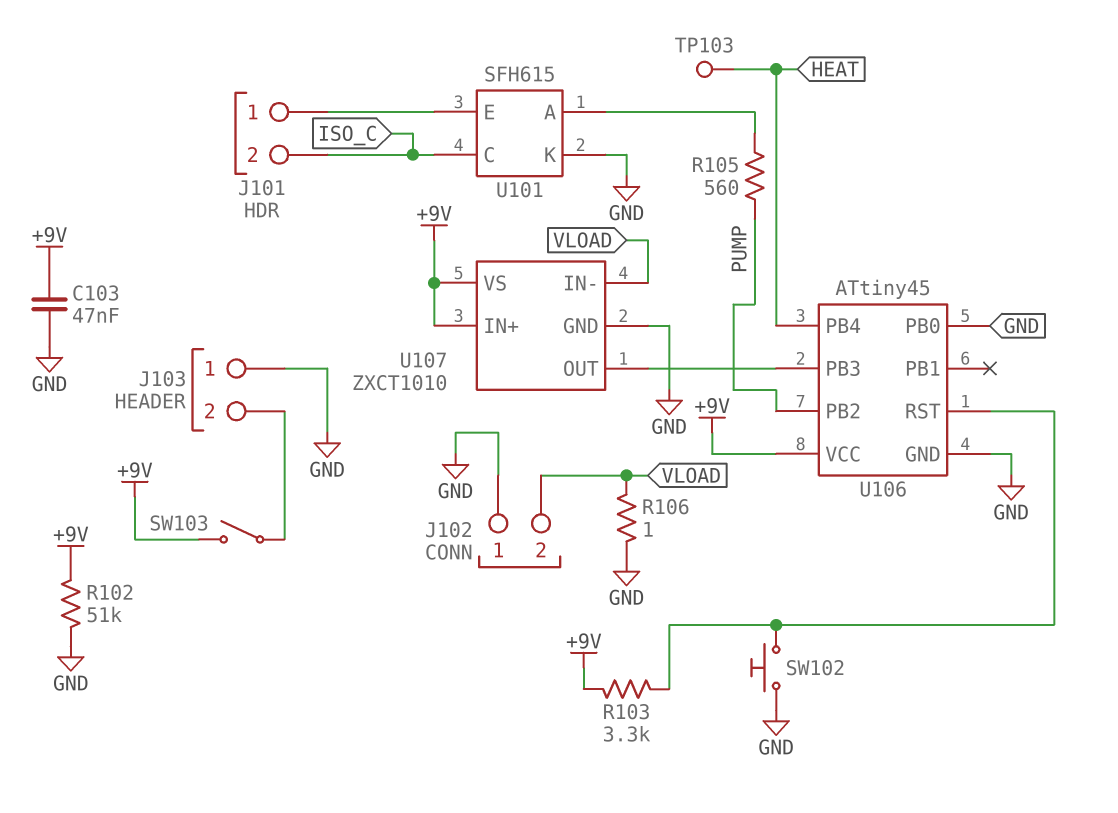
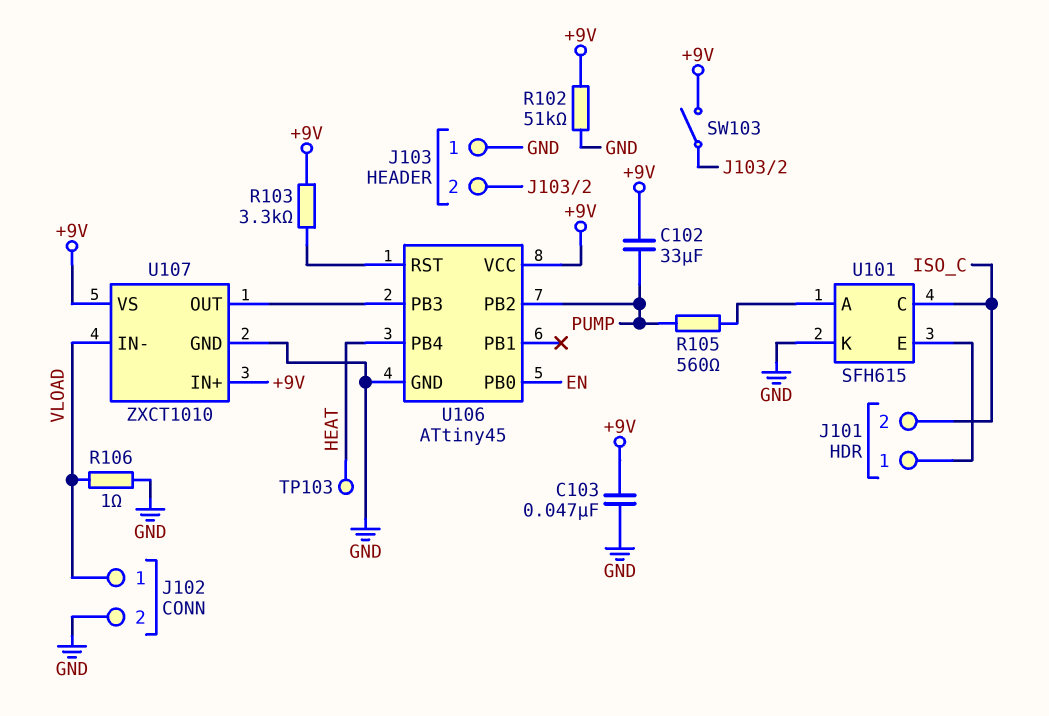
C102: none -> 33uF (+9V, PUMP)
J102 pin 1: GND -> VLOAD
J102 pin 2: VLOAD -> GND
SW102: button (GND, U106/RST) -> none
U106 pin PB0: GND -> EN

